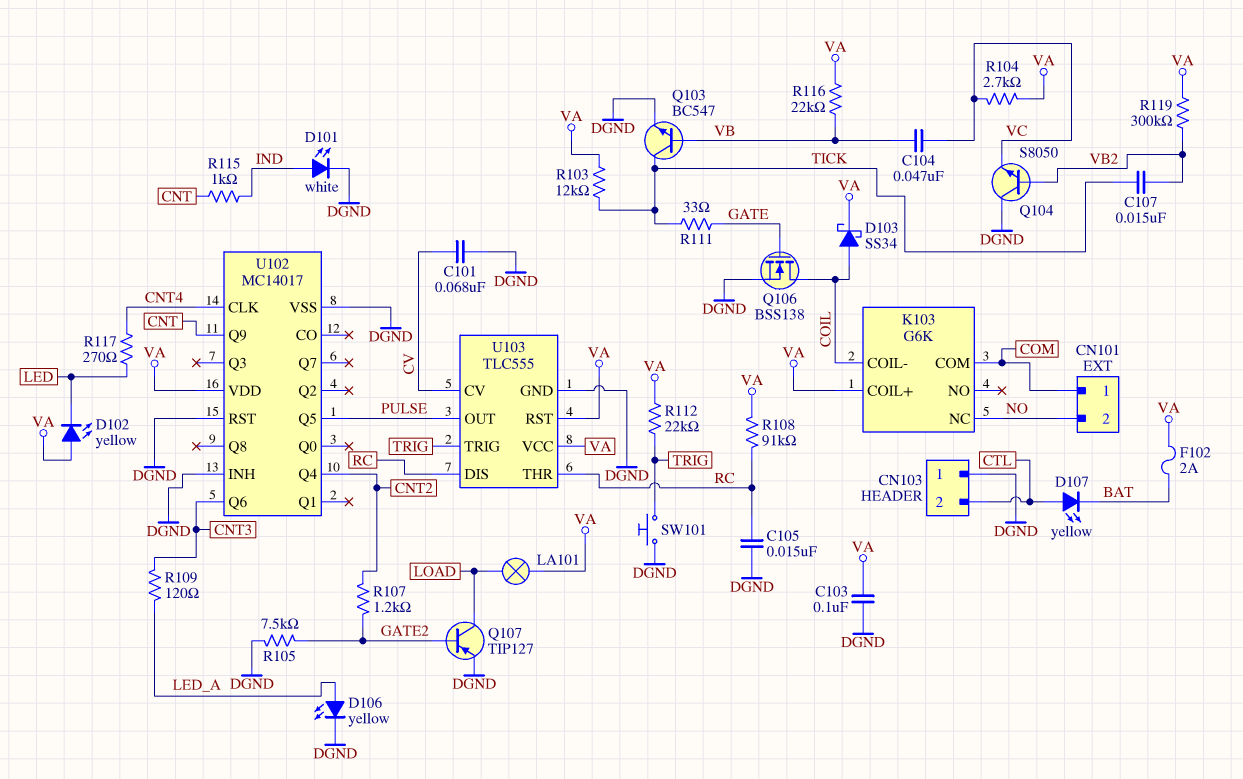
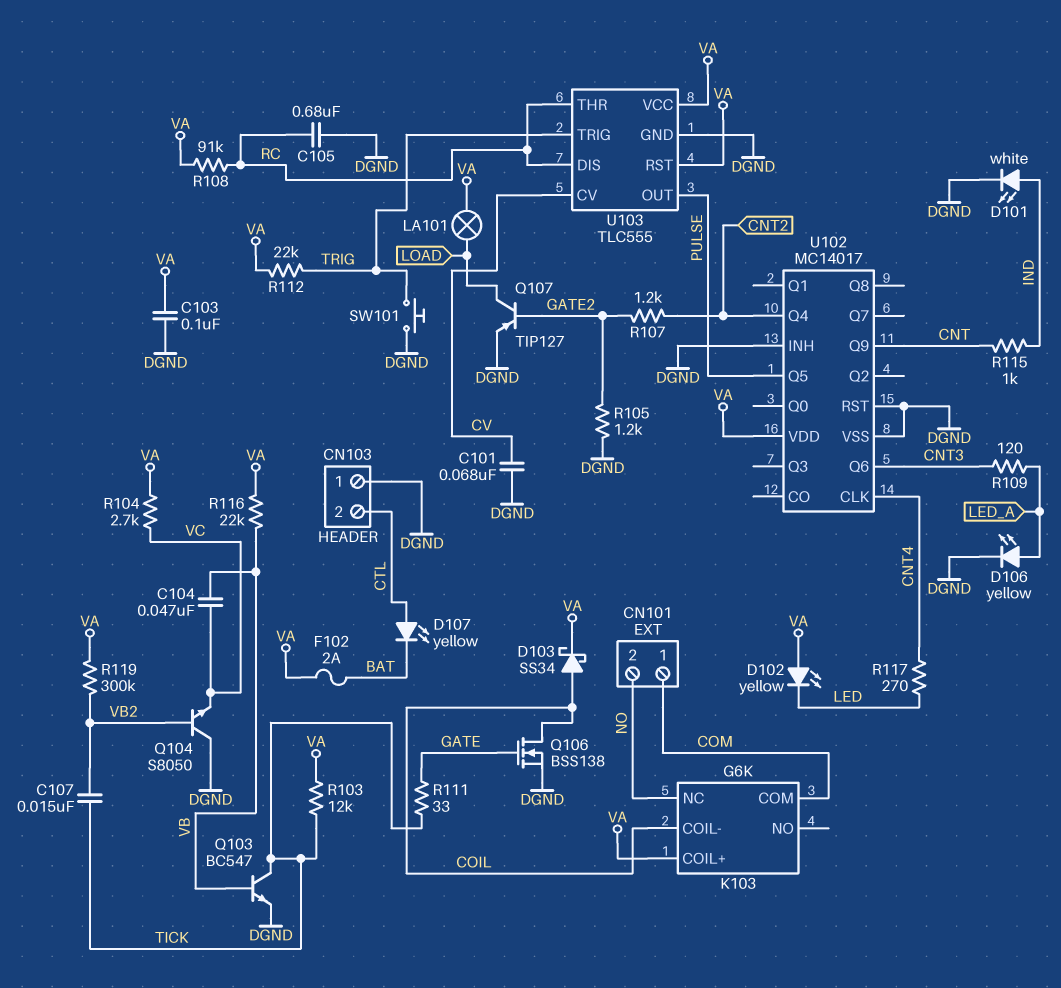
C105: 15nF (DGND, RC) -> 680nF (DGND, RC)
R105: 7.5k (DGND, GATE2) -> 1.2k (DGND, GATE2)

